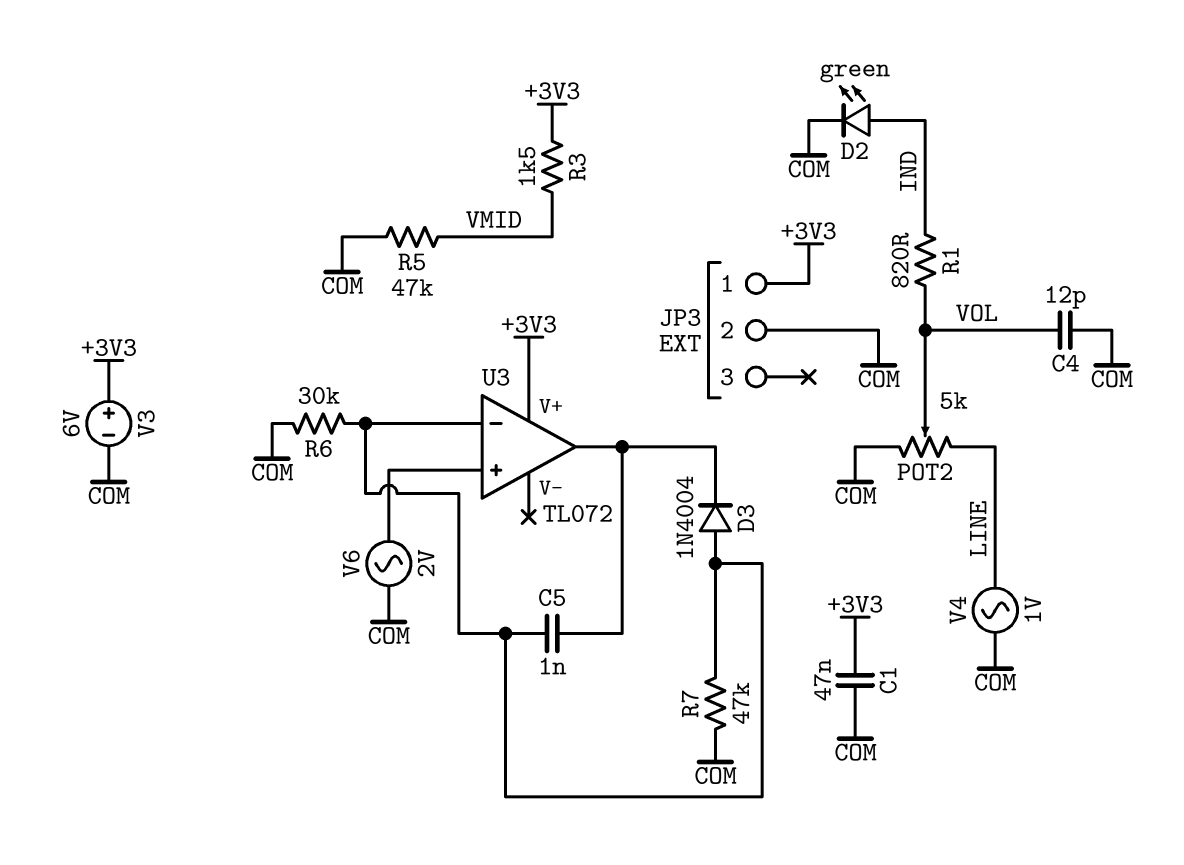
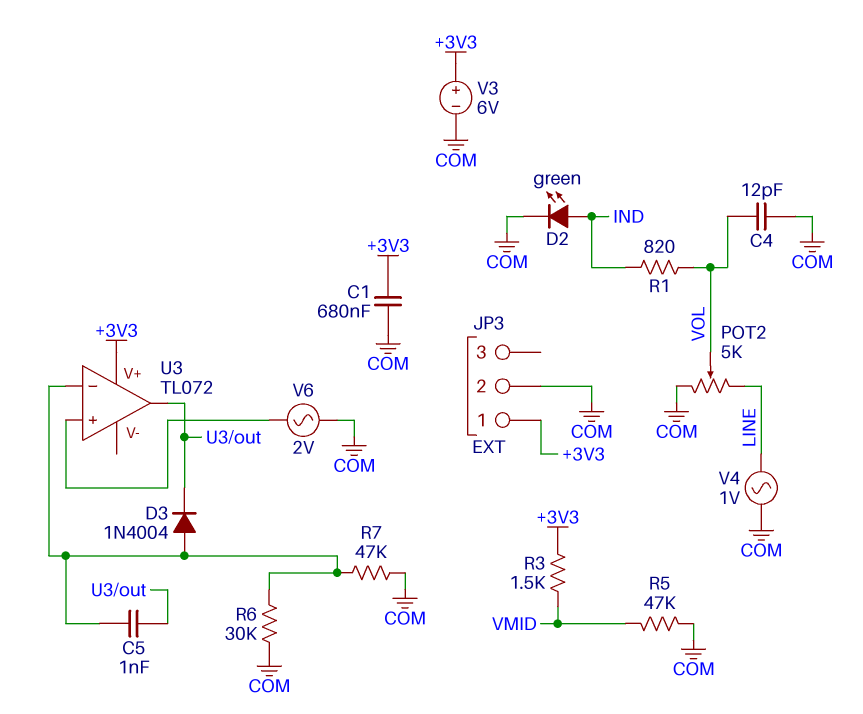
C1: 47nF (+3V3, COM) -> 680nF (+3V3, COM)

